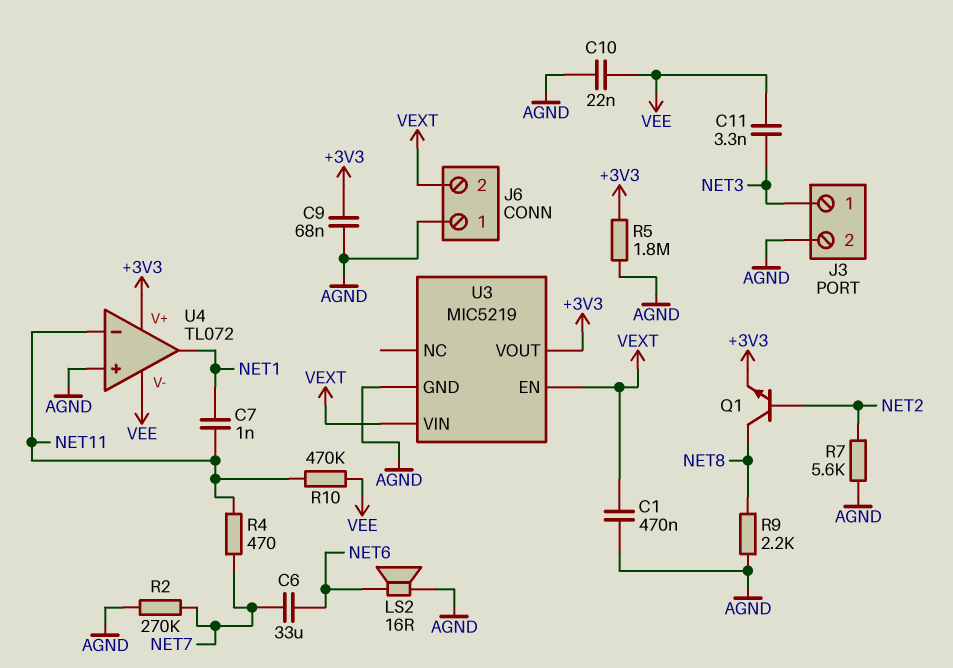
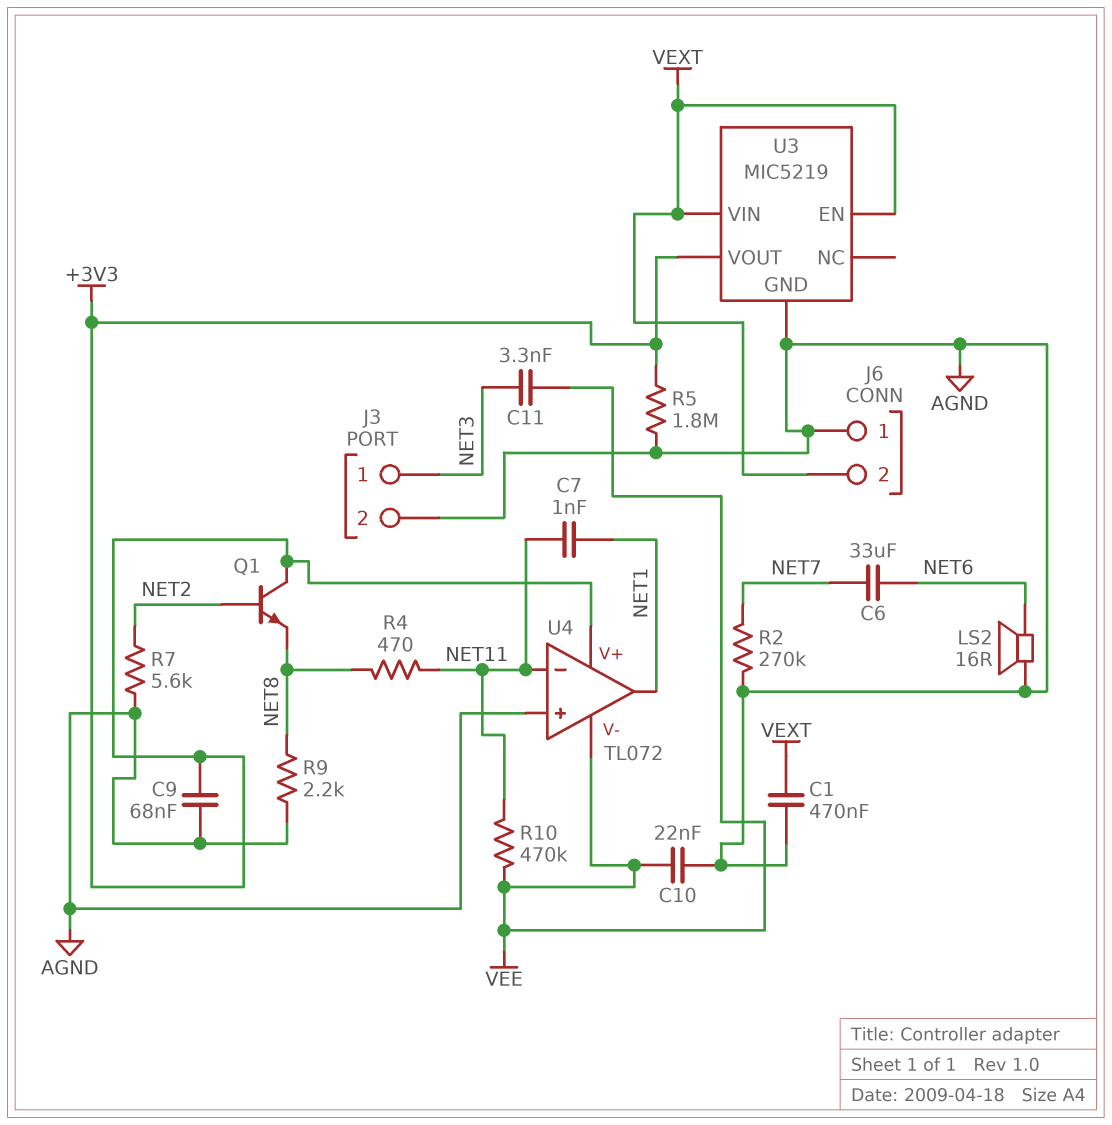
Q1: NPN (B NET2, C NET8, E +3V3) -> NPN (B NET2, C +3V3, E NET8)
R4: 470 (NET7, NET11) -> 470 (NET8, NET11)

